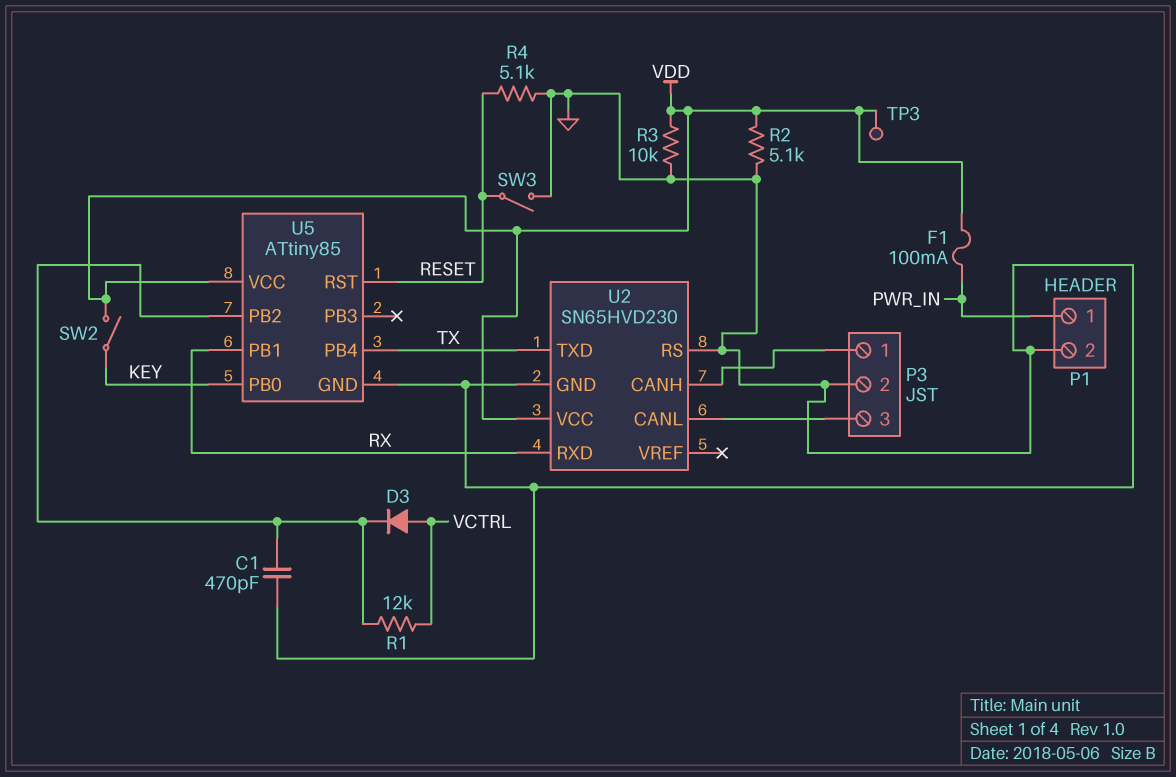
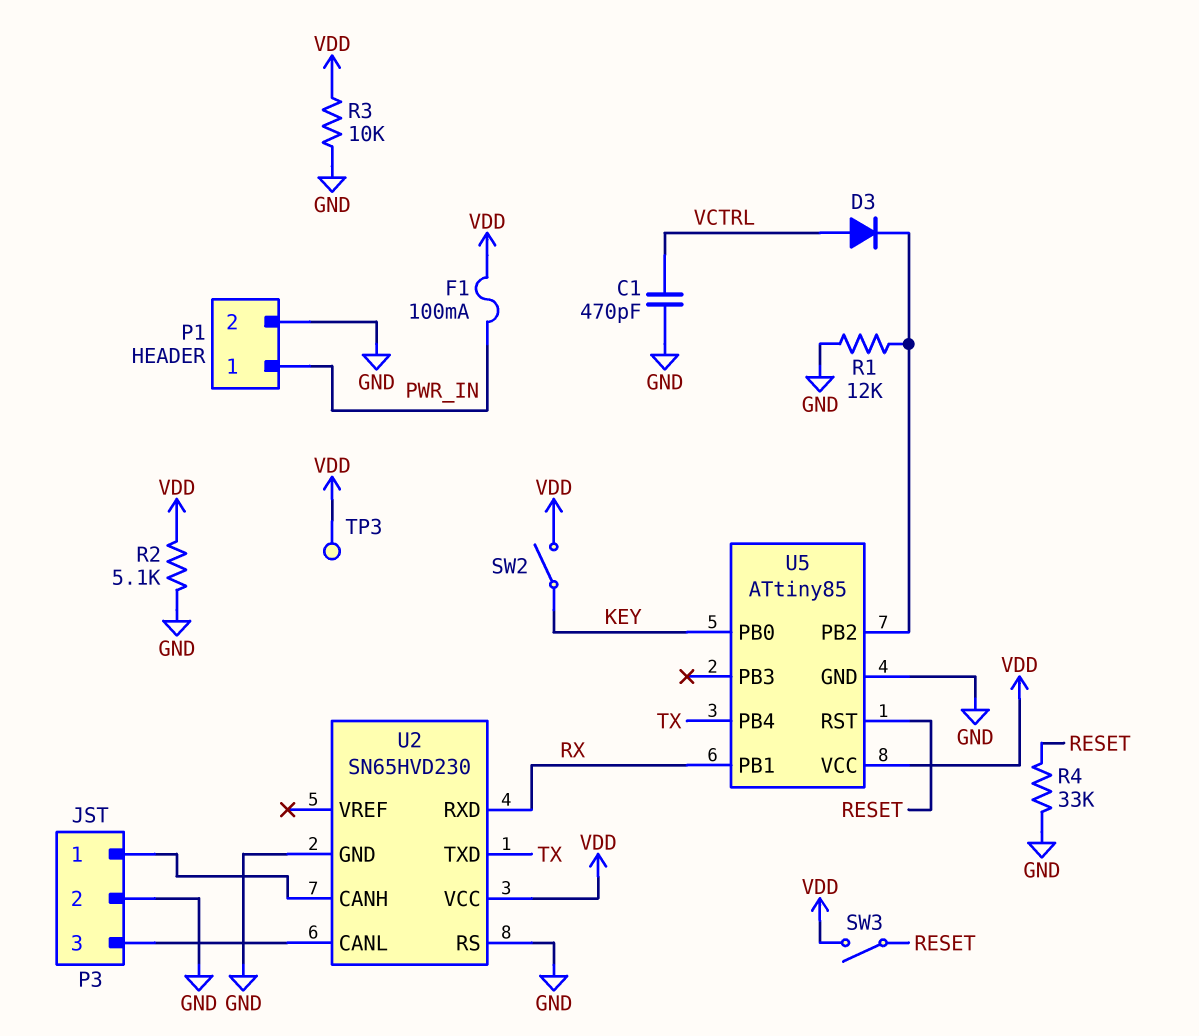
C1: 470pF (GND, U5/PB2) -> 470pF (GND, VCTRL)
R1: 12k (U5/PB2, VCTRL) -> 12k (GND, U5/PB2)
R4: 5.1k (GND, RESET) -> 33k (GND, RESET)
SW3: switch (GND, RESET) -> switch (RESET, VDD)

